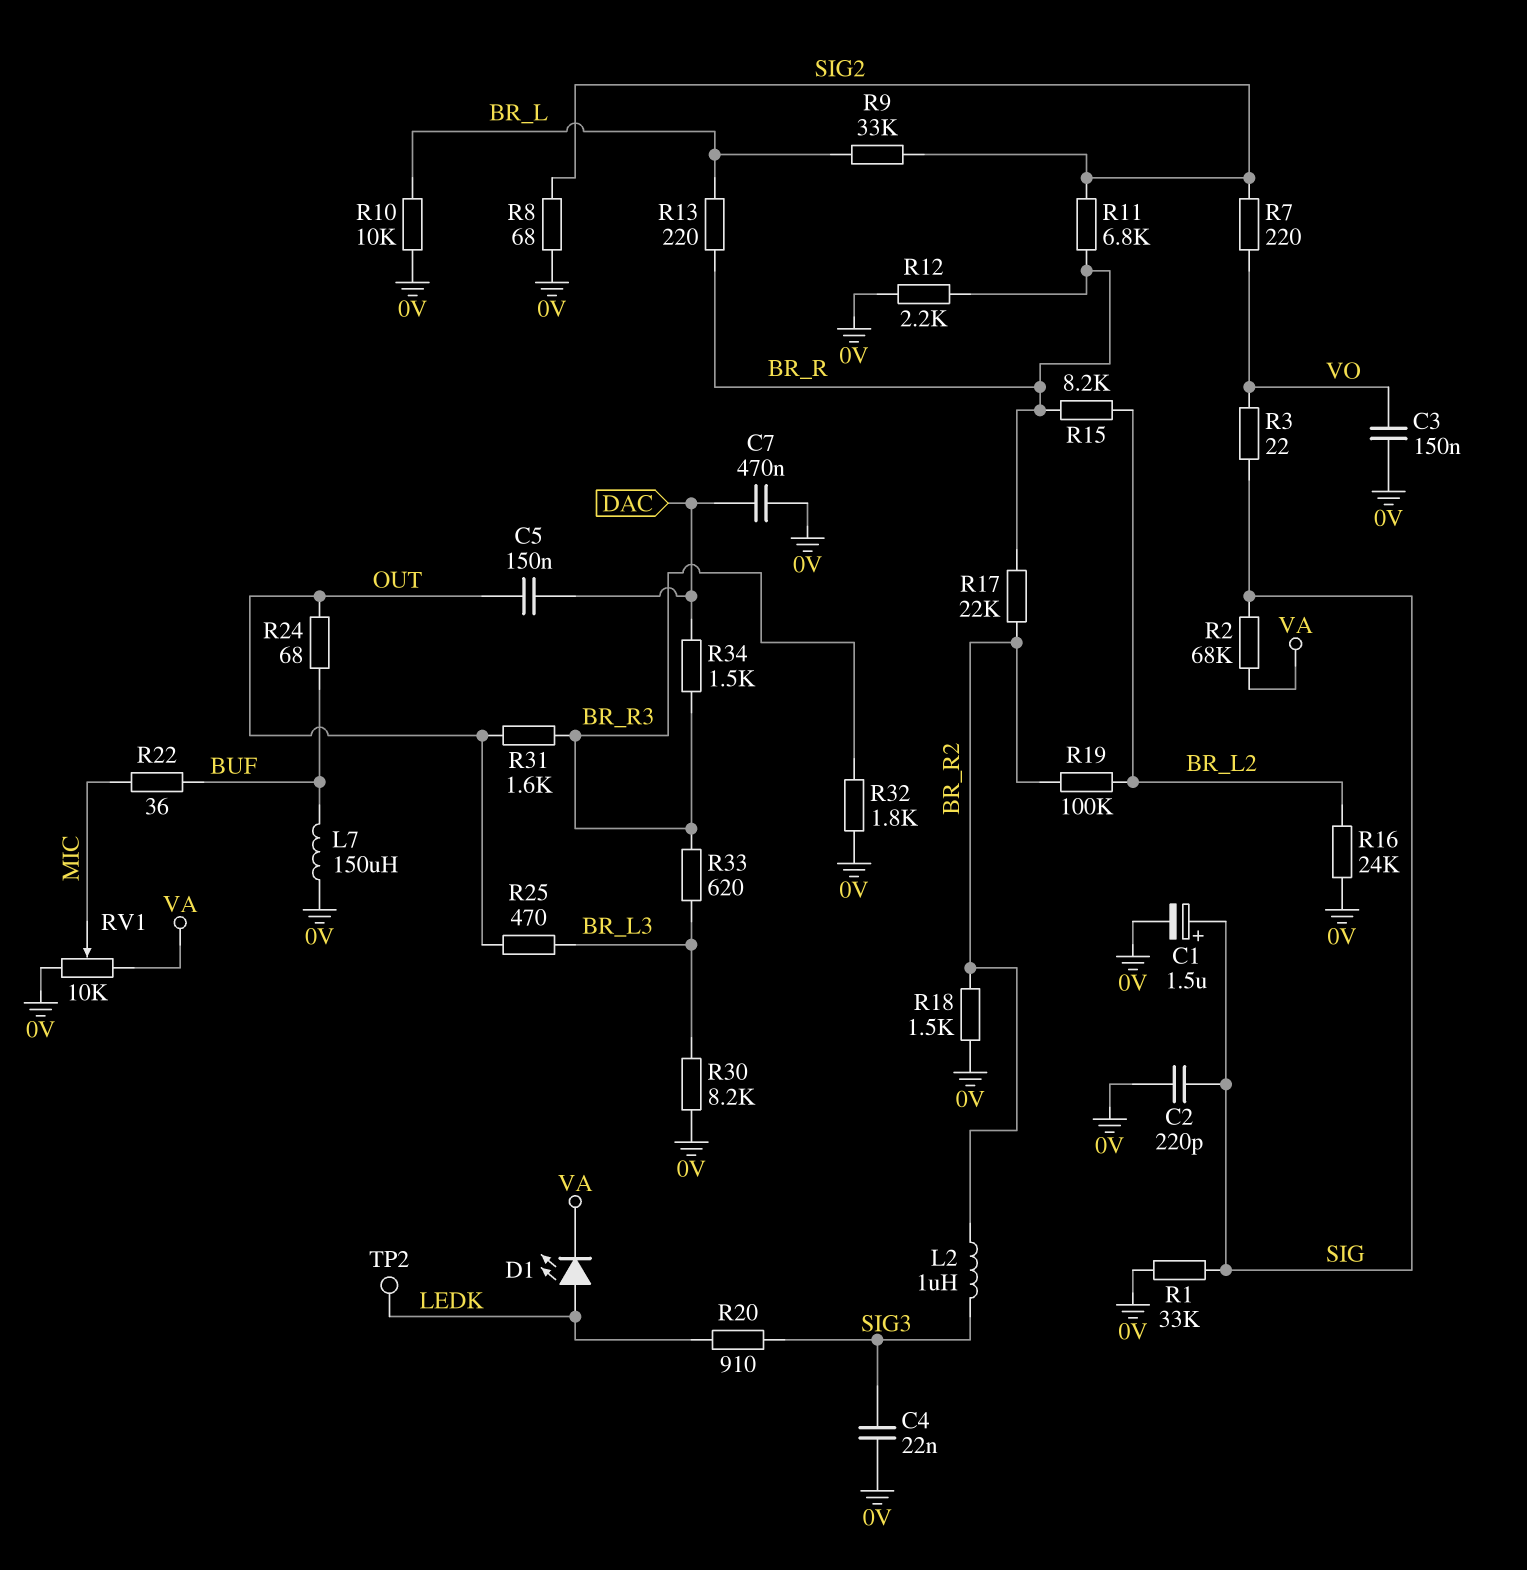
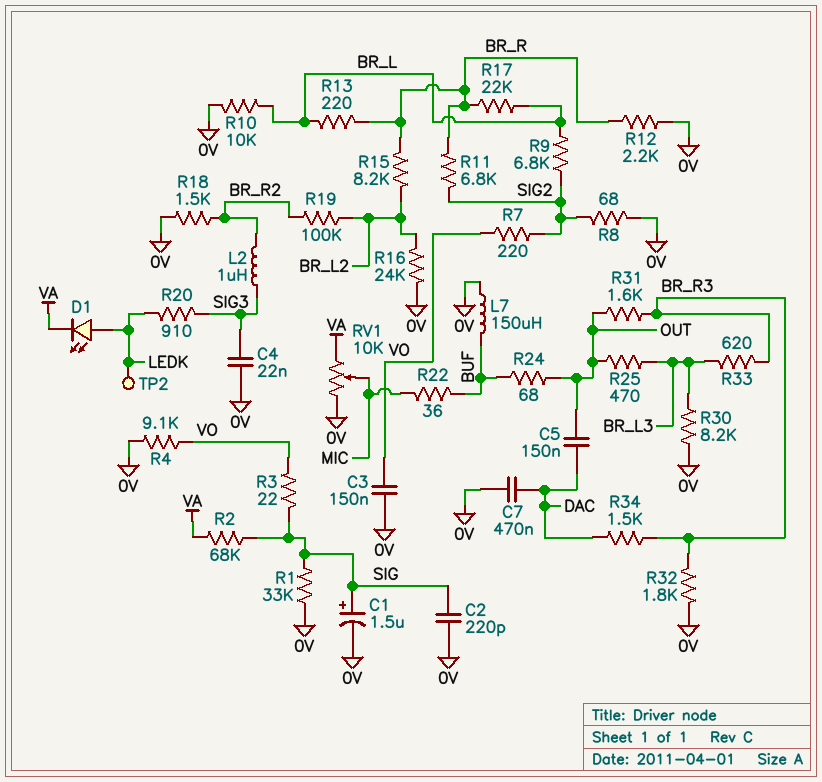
R4: none -> 9.1k (0V, VO)
R9: 33k (BR_L, SIG2) -> 6.8k (BR_L, SIG2)
R17: 22k (BR_R, BR_R2) -> 22k (BR_L, BR_R)

